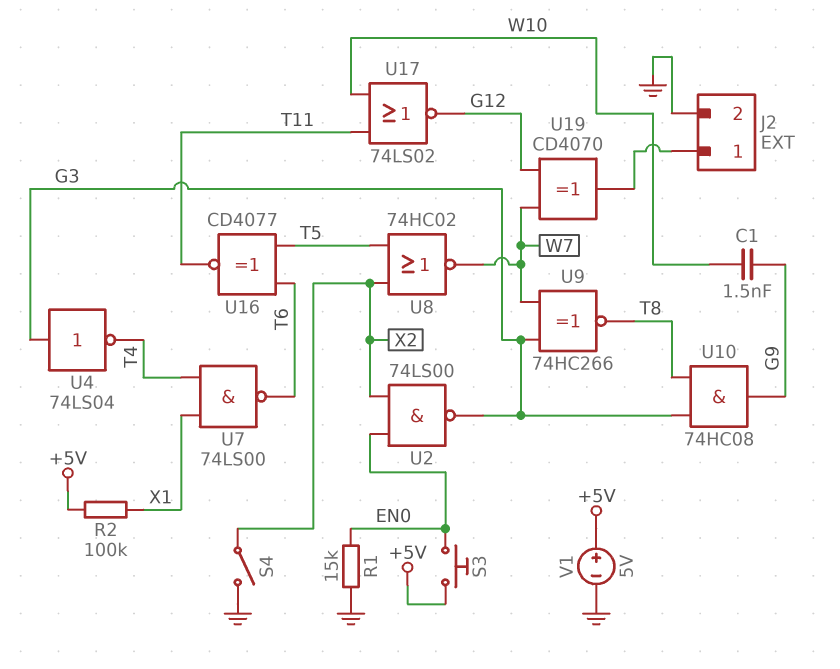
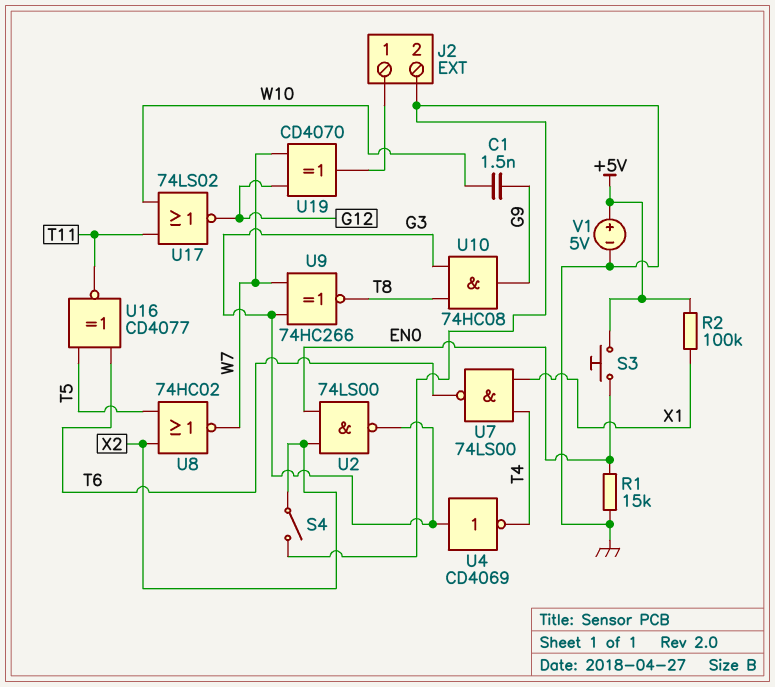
U4: NOT 74LS04 (in G3, out T4) -> NOT CD4069 (in G3, out T4)

